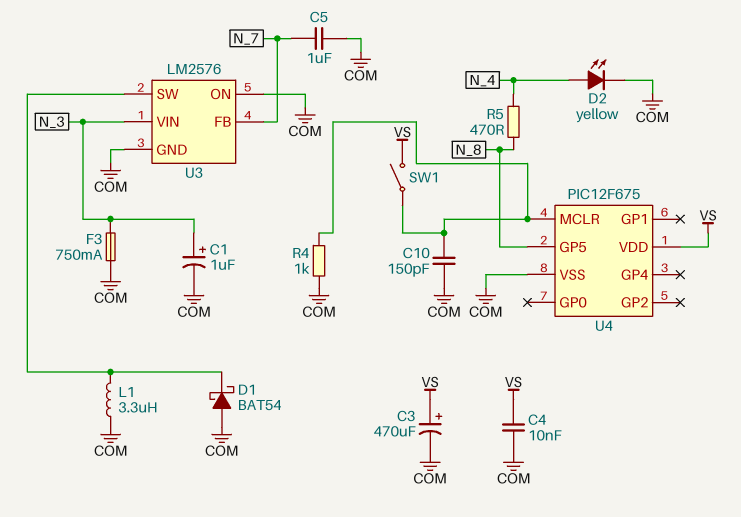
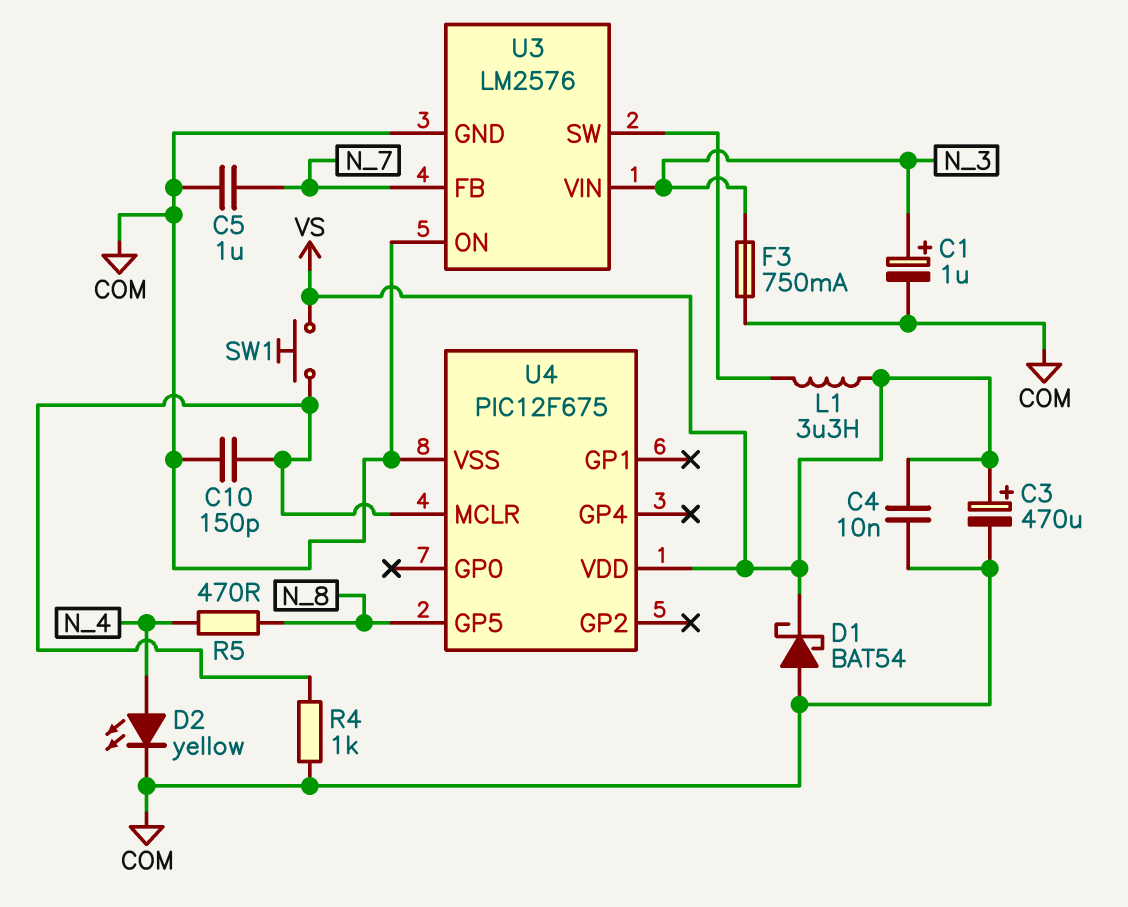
D1: schottky BAT54 (A COM, K U3/SW) -> schottky BAT54 (A COM, K VS)
L1: 3.3uH (COM, U3/SW) -> 3.3uH (U3/SW, VS)
SW1: switch (U4/MCLR, VS) -> button (U4/MCLR, VS)

